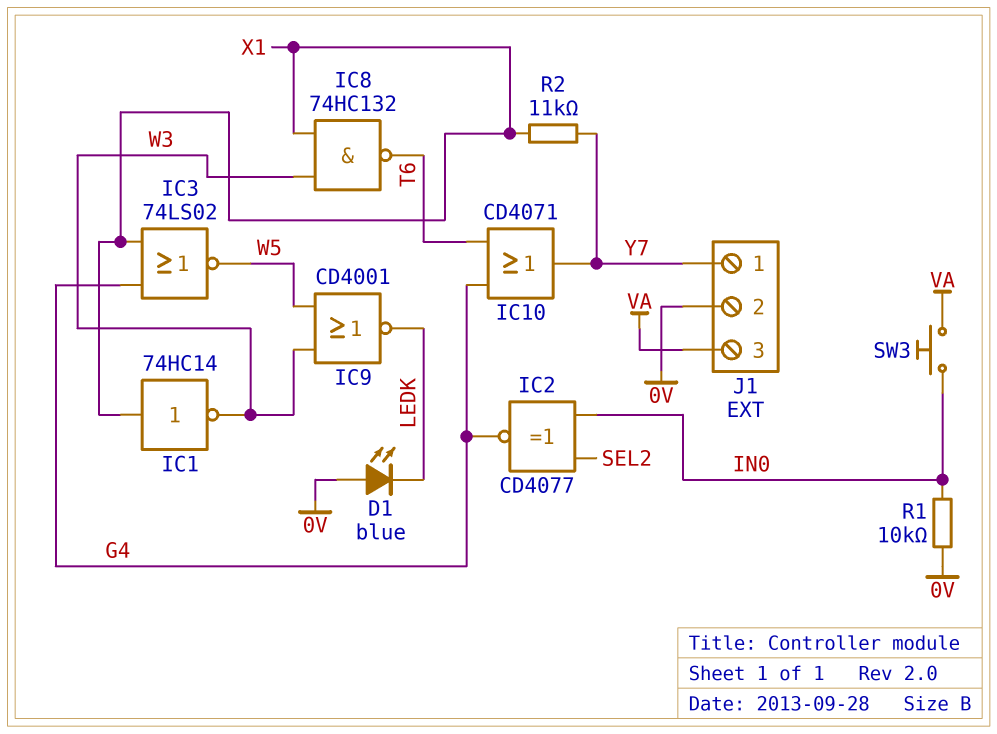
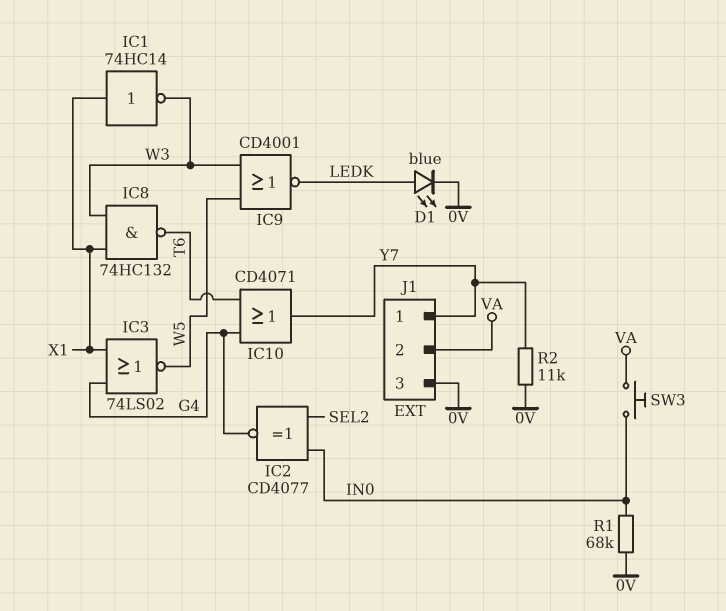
D1: LED blue (A 0V, K LEDK) -> LED blue (A LEDK, K 0V)
J1 pin 2: 0V -> VA
J1 pin 3: VA -> 0V
R1: 10k (0V, IN0) -> 68k (0V, IN0)
R2: 11k (X1, Y7) -> 11k (0V, Y7)

